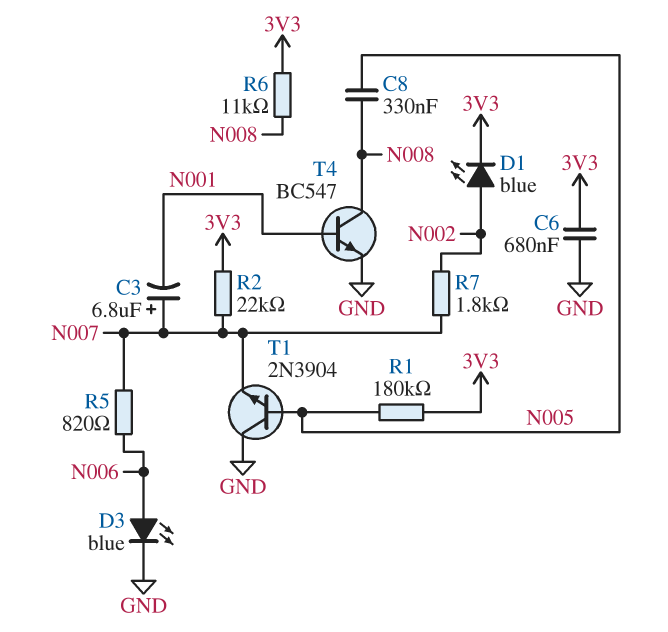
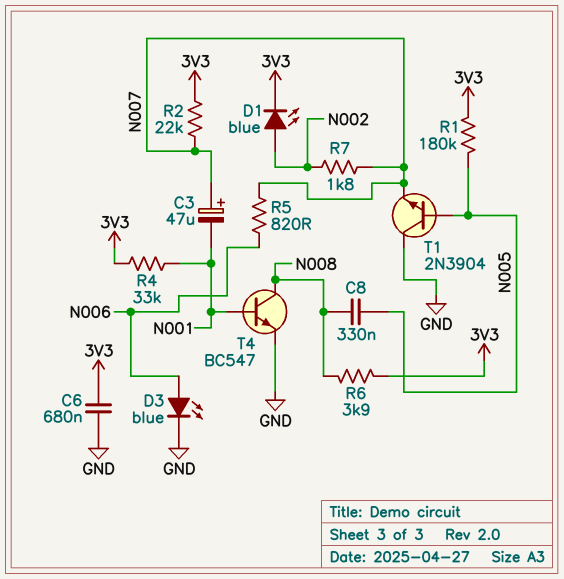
C3: 6.8uF (plus N007, minus N001) -> 47uF (plus N007, minus N001)
R4: none -> 33k (3V3, N001)
R6: 11k (3V3, N008) -> 3.9k (3V3, N008)

